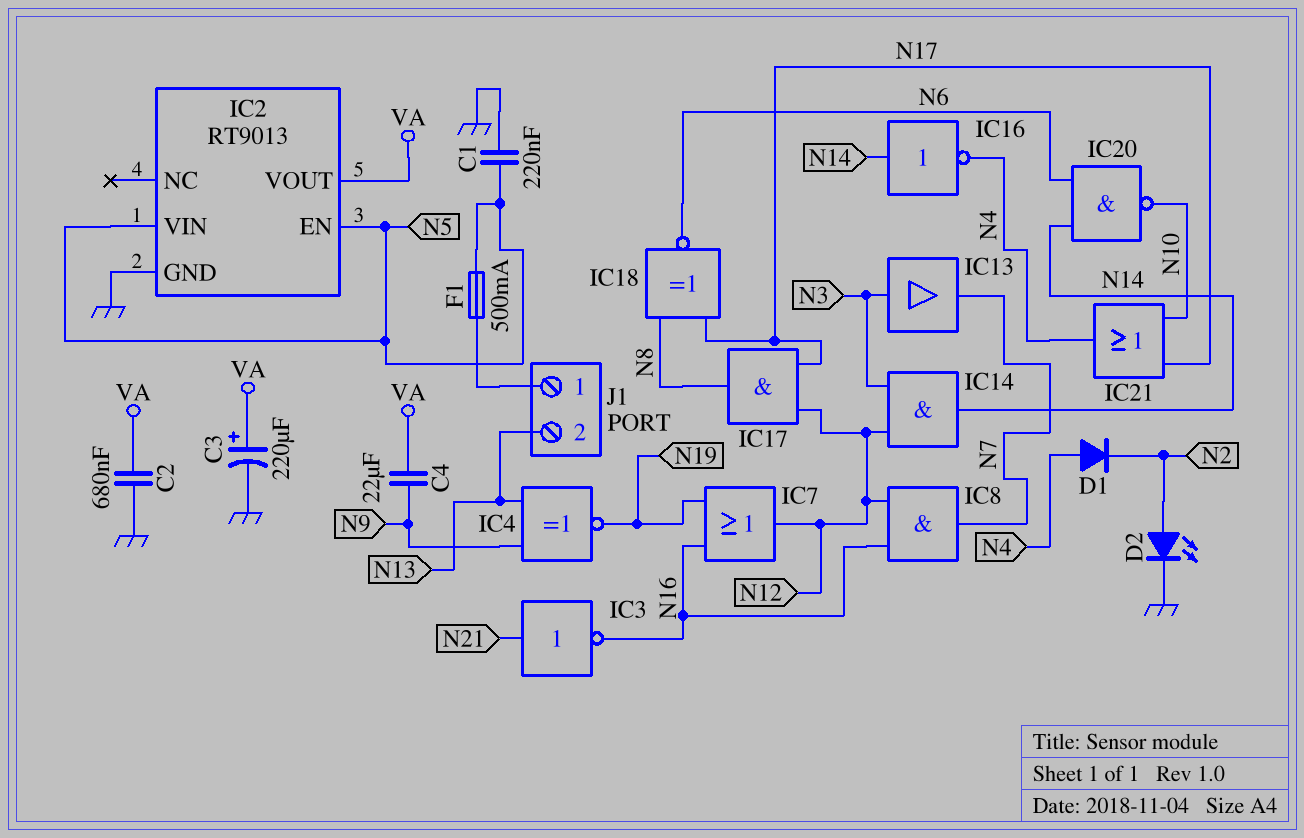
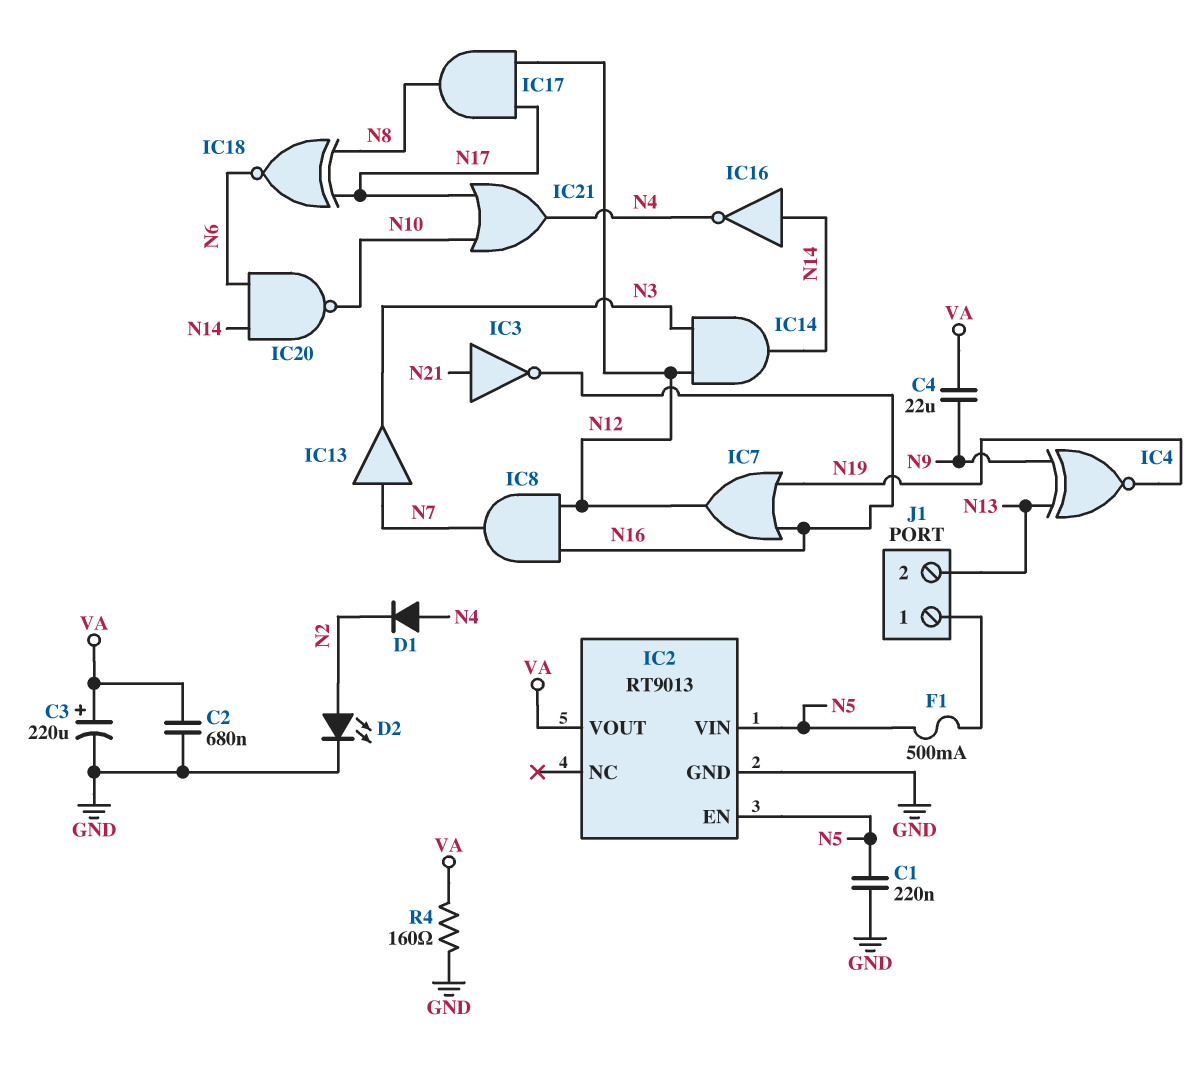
IC13: buffer (in N3, out N7) -> buffer (in N7, out N3)
R4: none -> 160 (GND, VA)

